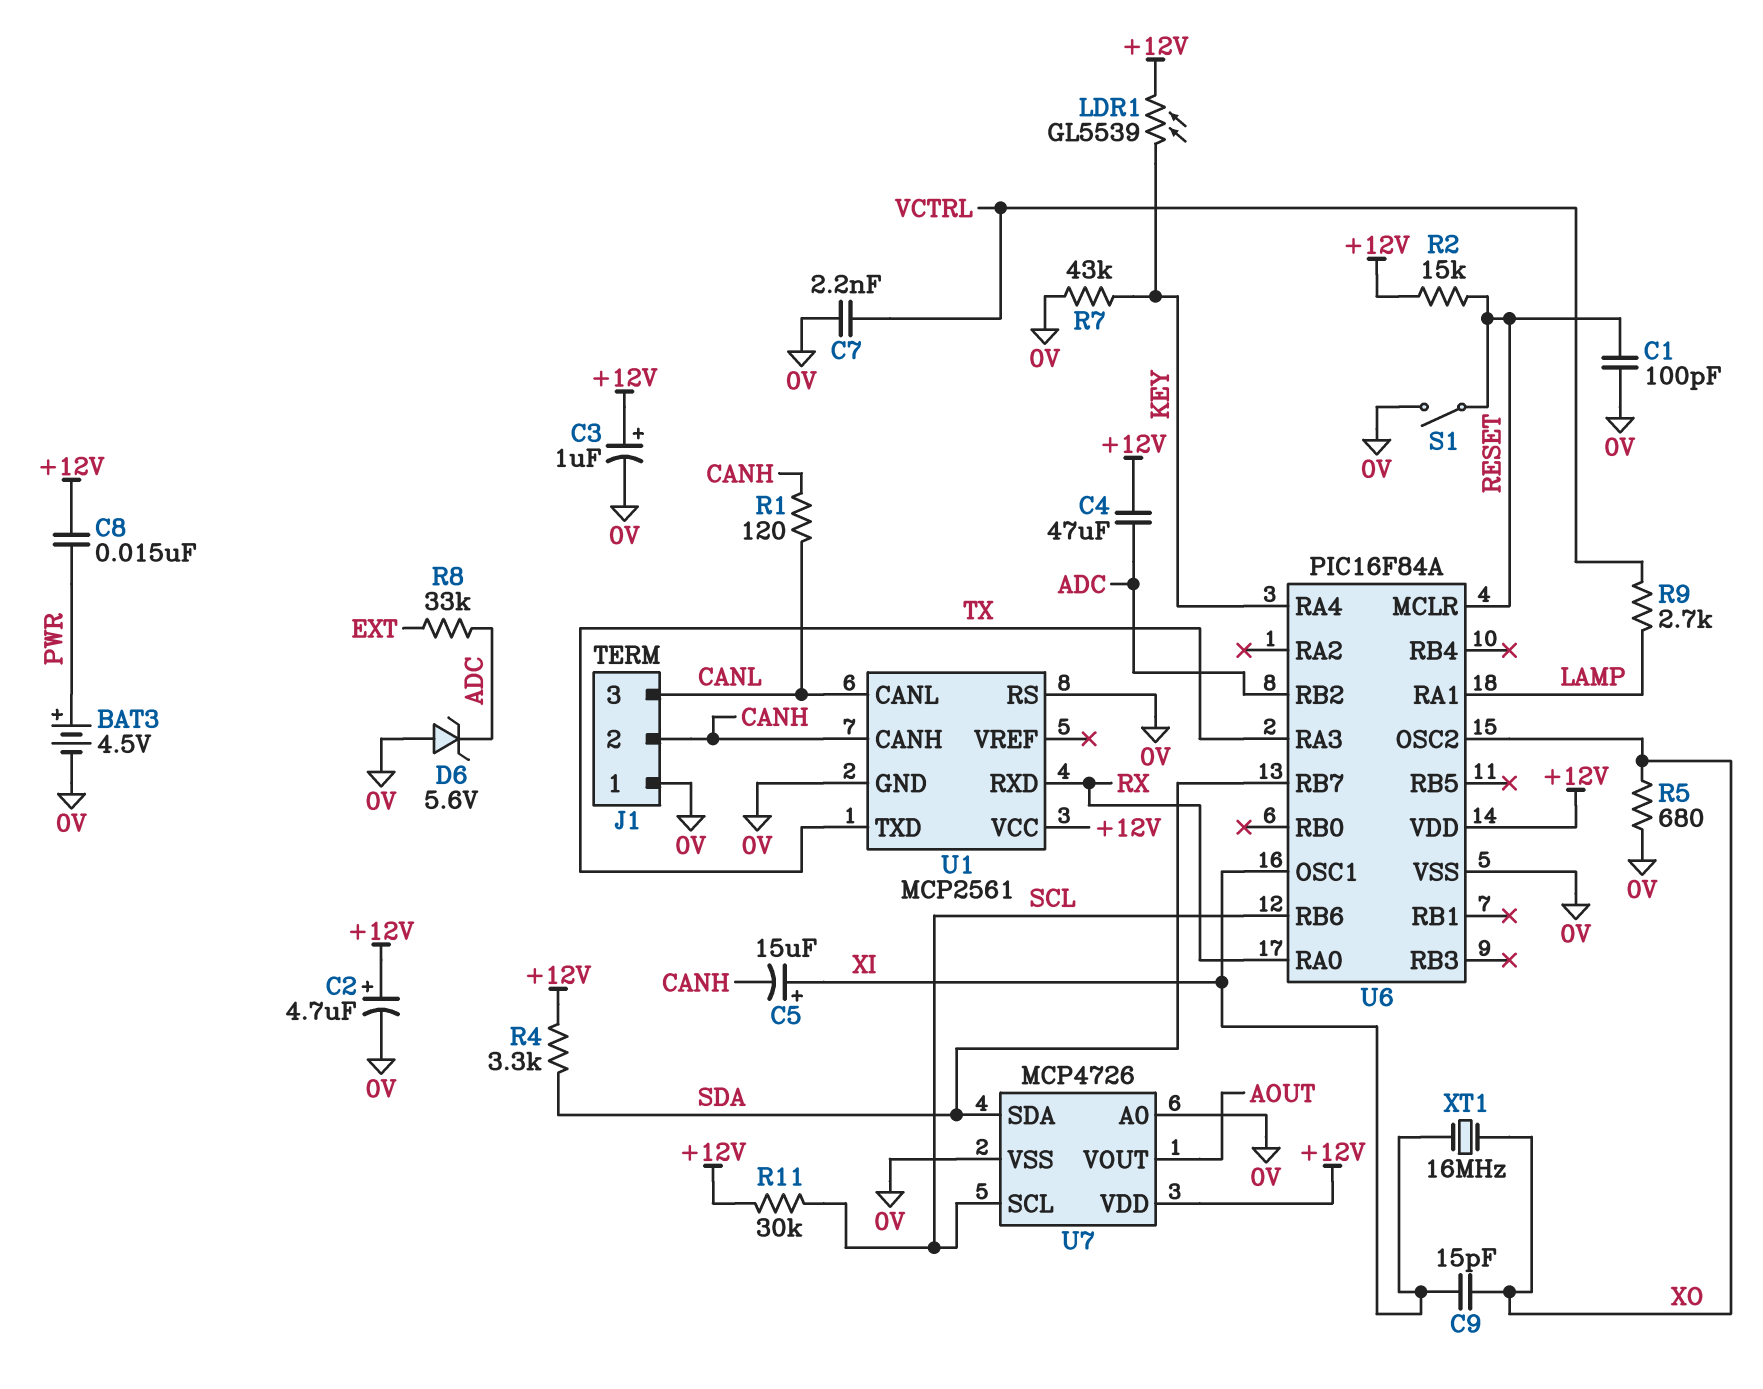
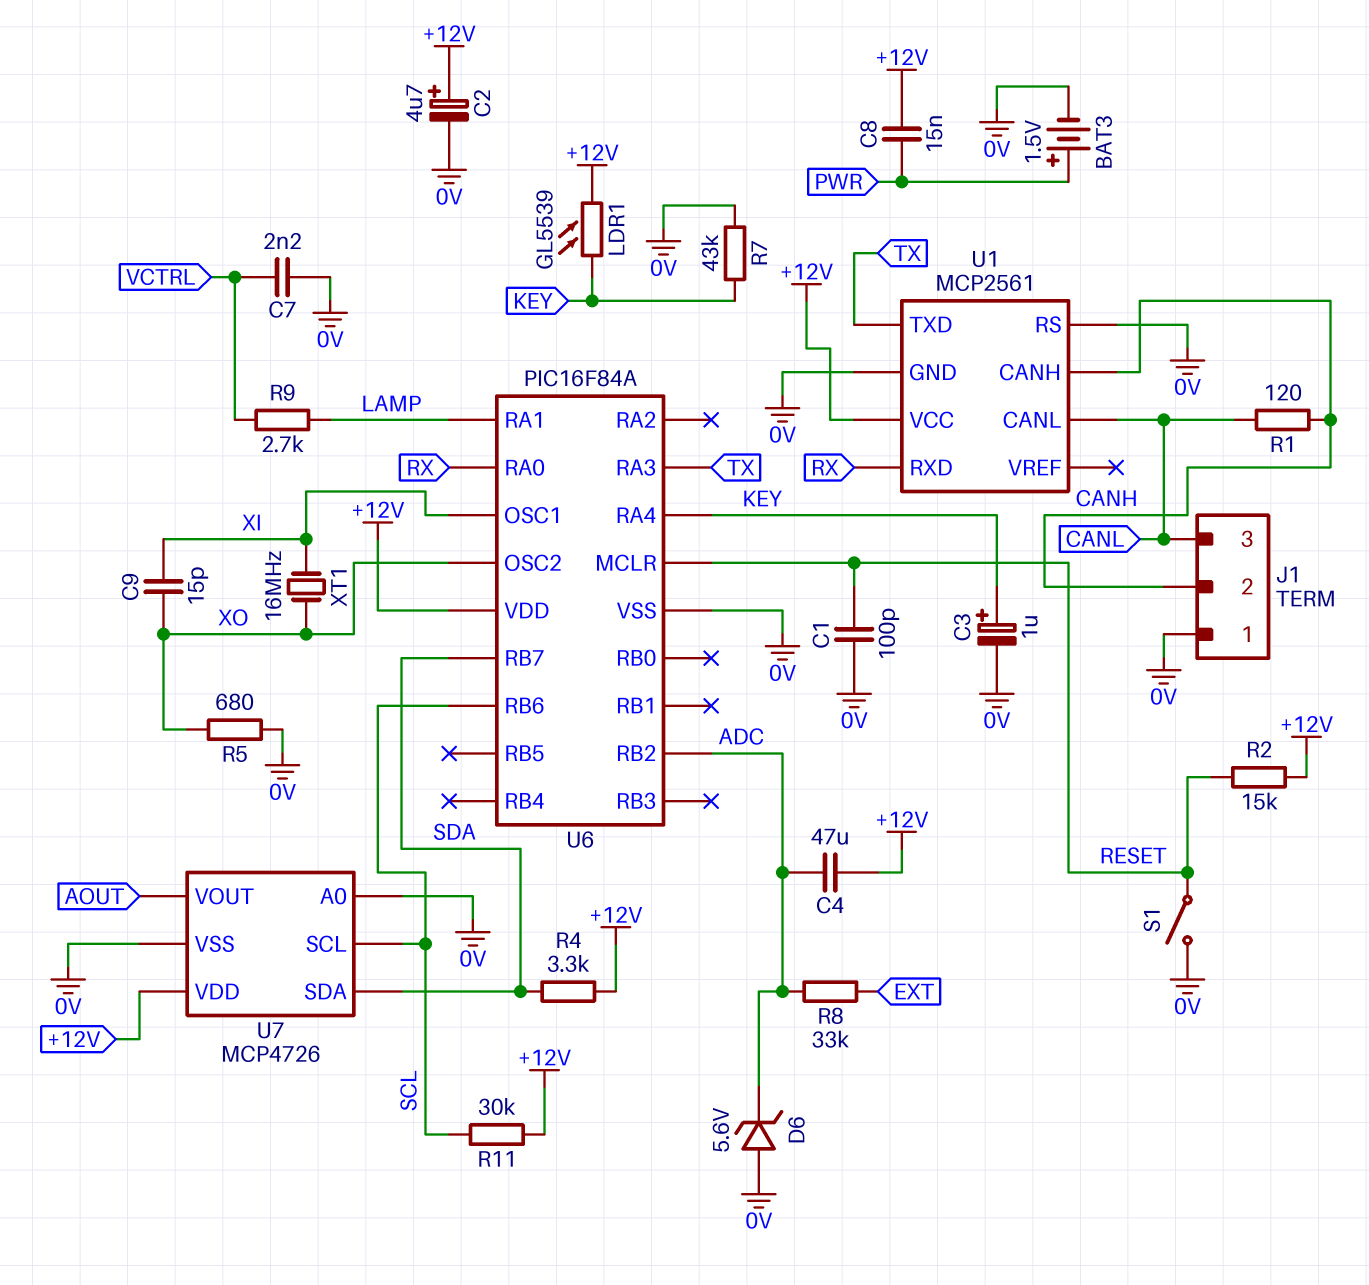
BAT3: 4.5V (plus PWR, minus 0V) -> 1.5V (plus PWR, minus 0V)
C3: 1uF (plus +12V, minus 0V) -> 1uF (plus KEY, minus 0V)
C5: 15uF (plus XI, minus CANH) -> none

